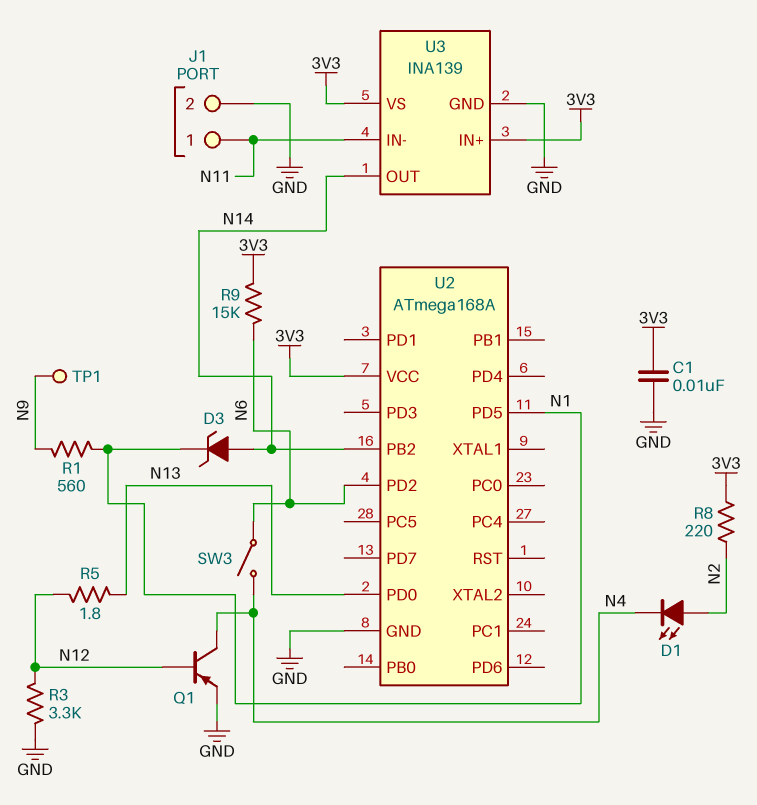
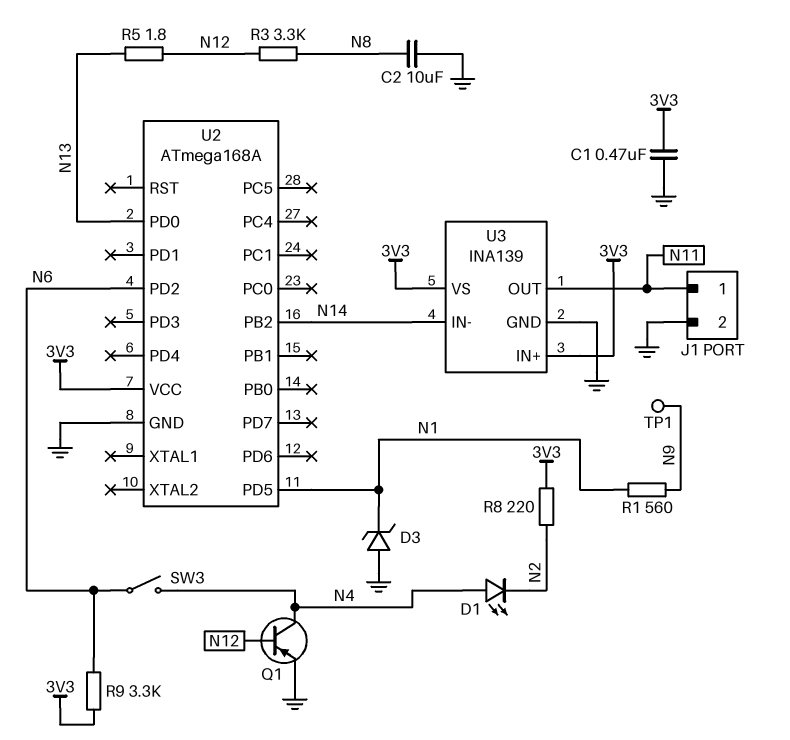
C1: 10nF (3V3, GND) -> 470nF (3V3, GND)
C2: none -> 10uF (GND, N8)
D1: LED (A N2, K N4) -> LED (A N4, K N2)
D3: zener (A N14, K N1) -> zener (A GND, K N1)
R3: 3.3k (GND, N12) -> 3.3k (N8, N12)
R9: 15k (3V3, N6) -> 3.3k (3V3, N6)
U3 pin IN-: N11 -> N14
U3 pin OUT: N14 -> N11

